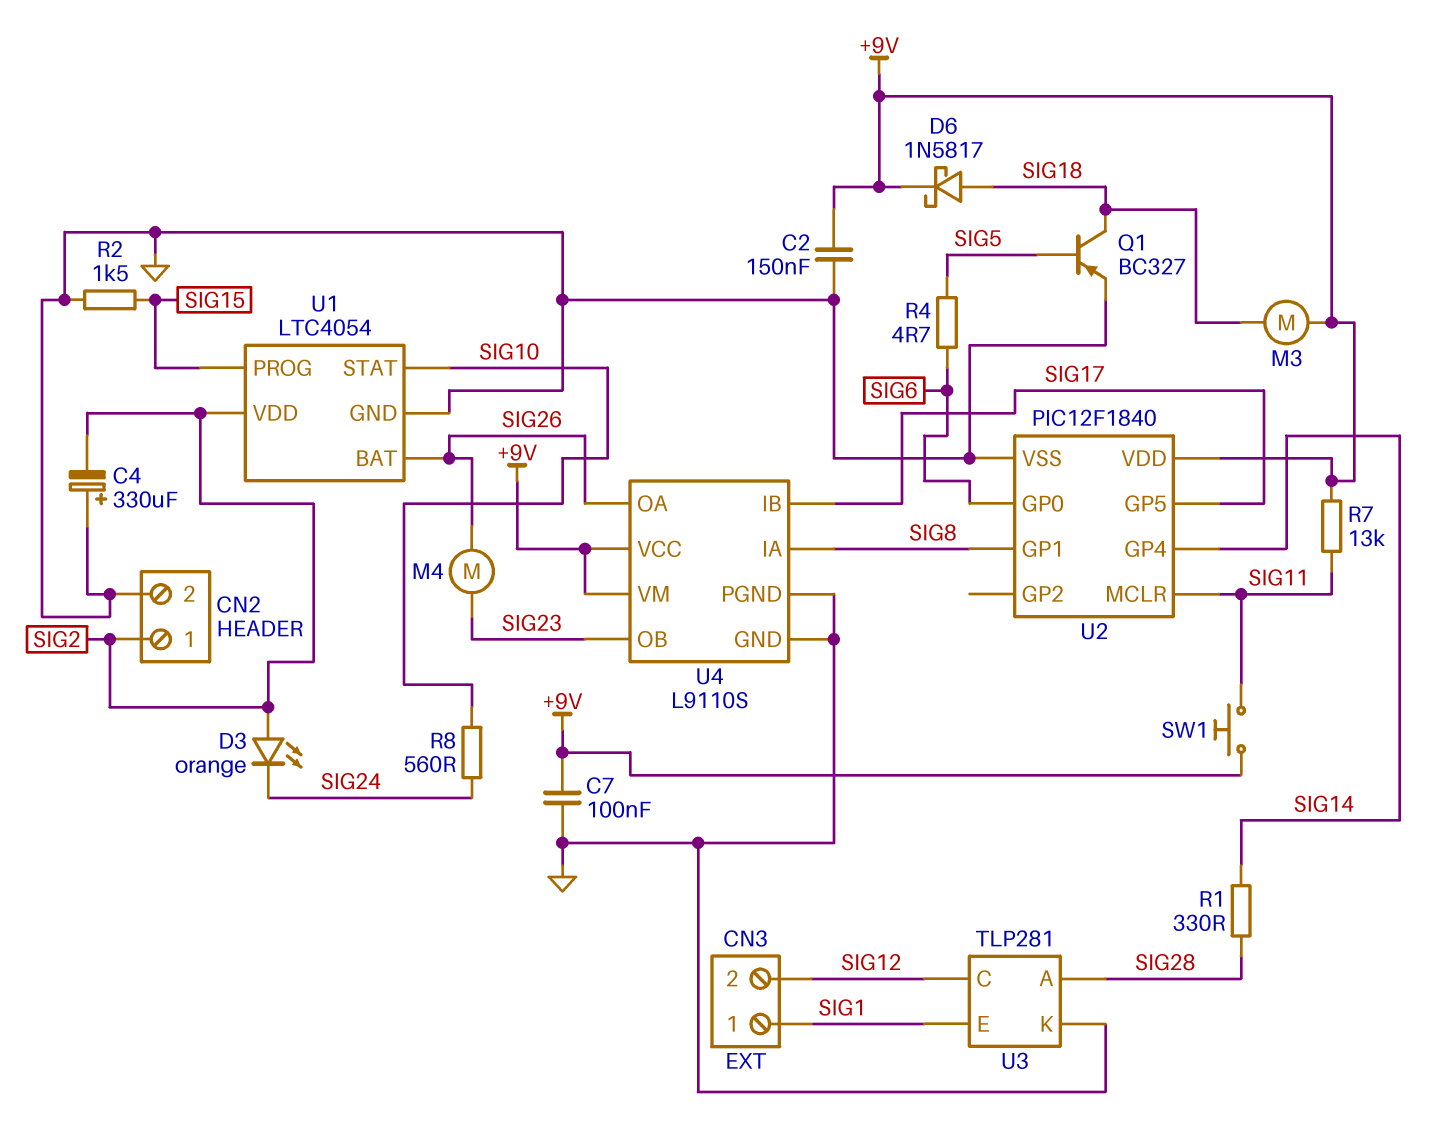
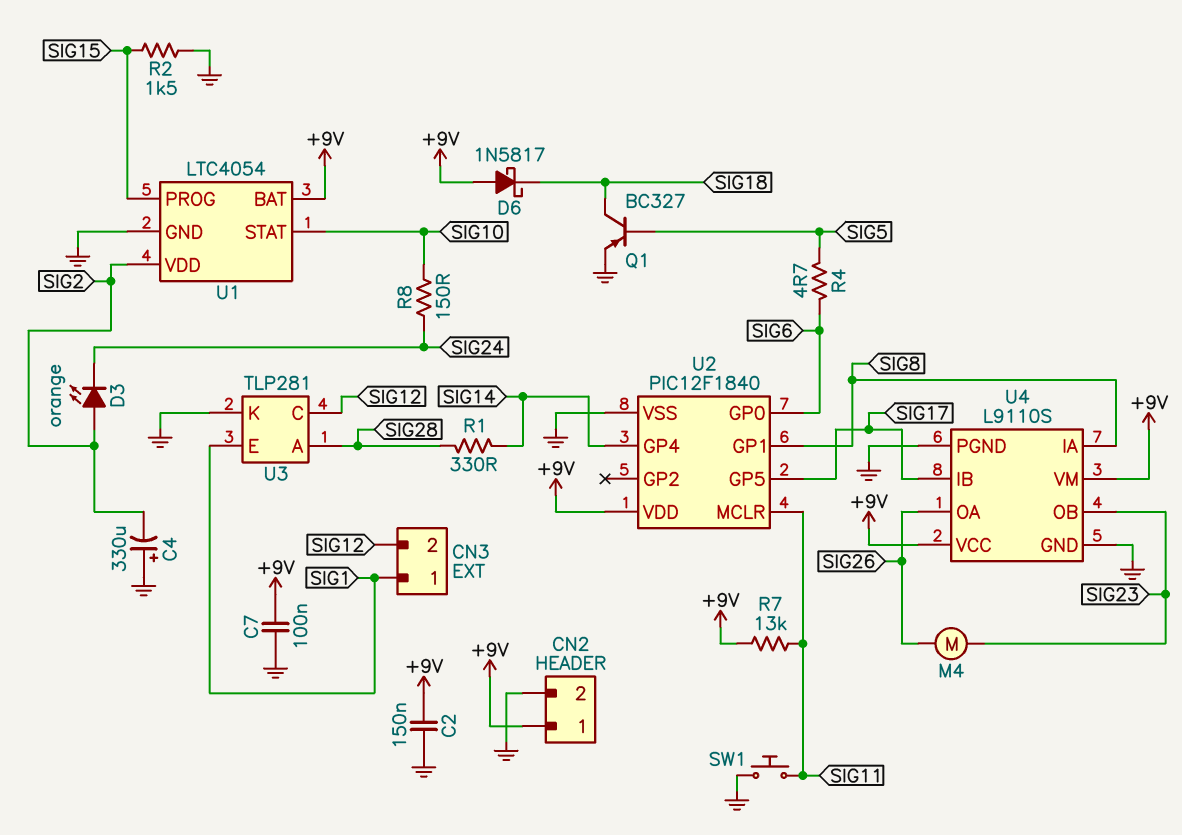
CN2 pin 1: SIG2 -> +9V
D6: schottky 1N5817 (A SIG18, K +9V) -> schottky 1N5817 (A +9V, K SIG18)
M3: motor (+9V, SIG18) -> none
R8: 560 (SIG10, SIG24) -> 150 (SIG10, SIG24)
SW1: button (+9V, SIG11) -> button (GND, SIG11)
U1 pin BAT: SIG26 -> +9V

